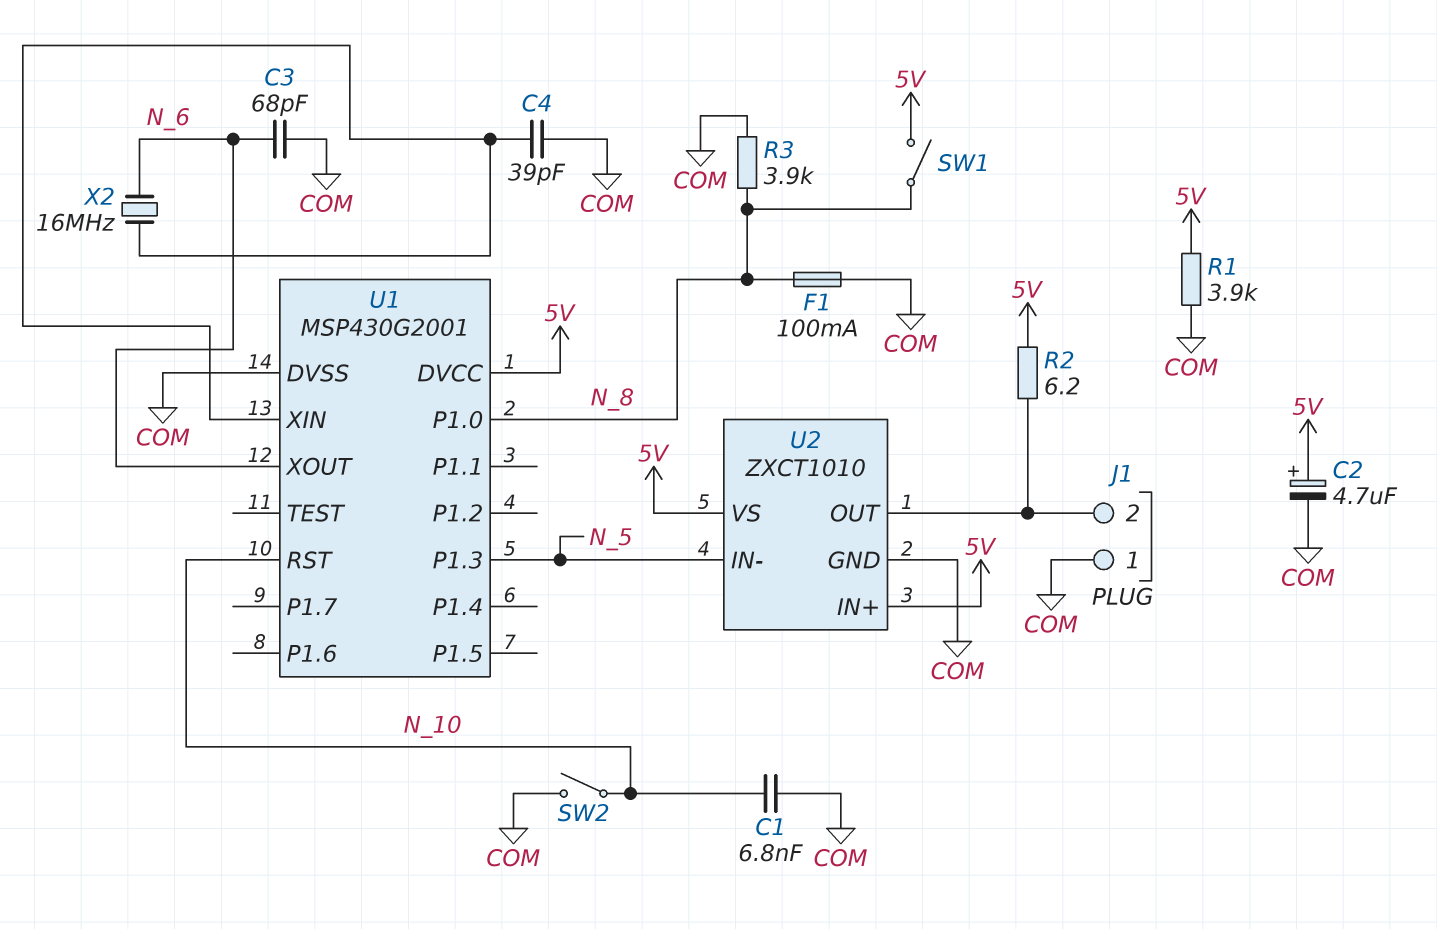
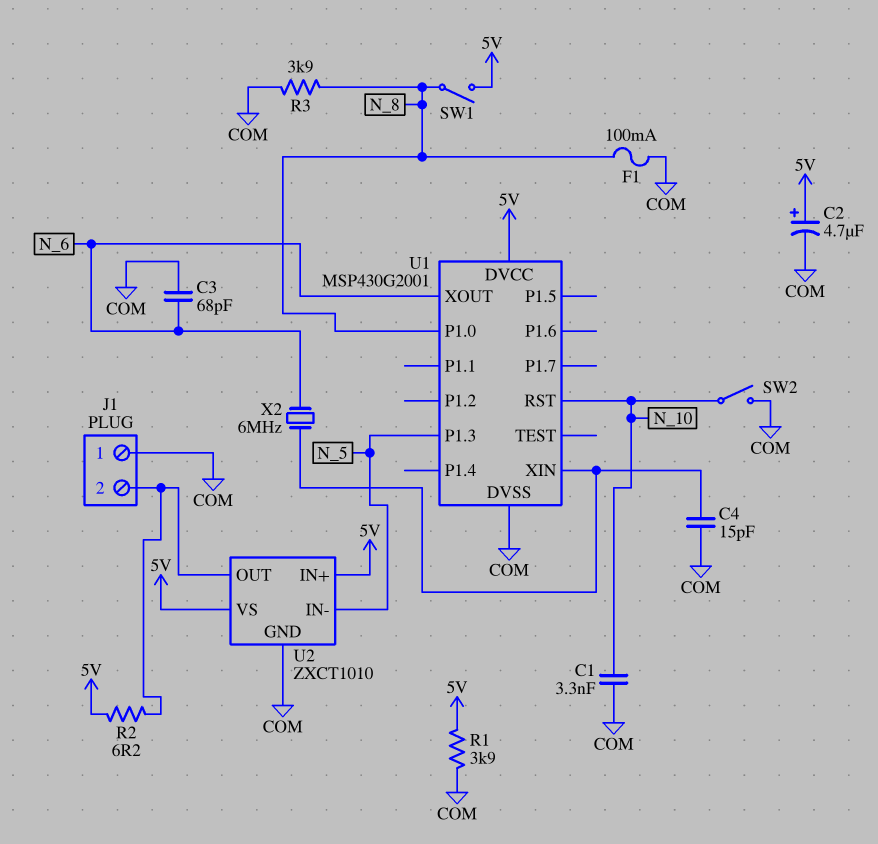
C1: 6.8nF (COM, N_10) -> 3.3nF (COM, N_10)
C4: 39pF (COM, U1/XIN) -> 15pF (COM, U1/XIN)
X2: 16MHz (N_6, U1/XIN) -> 6MHz (N_6, U1/XIN)

